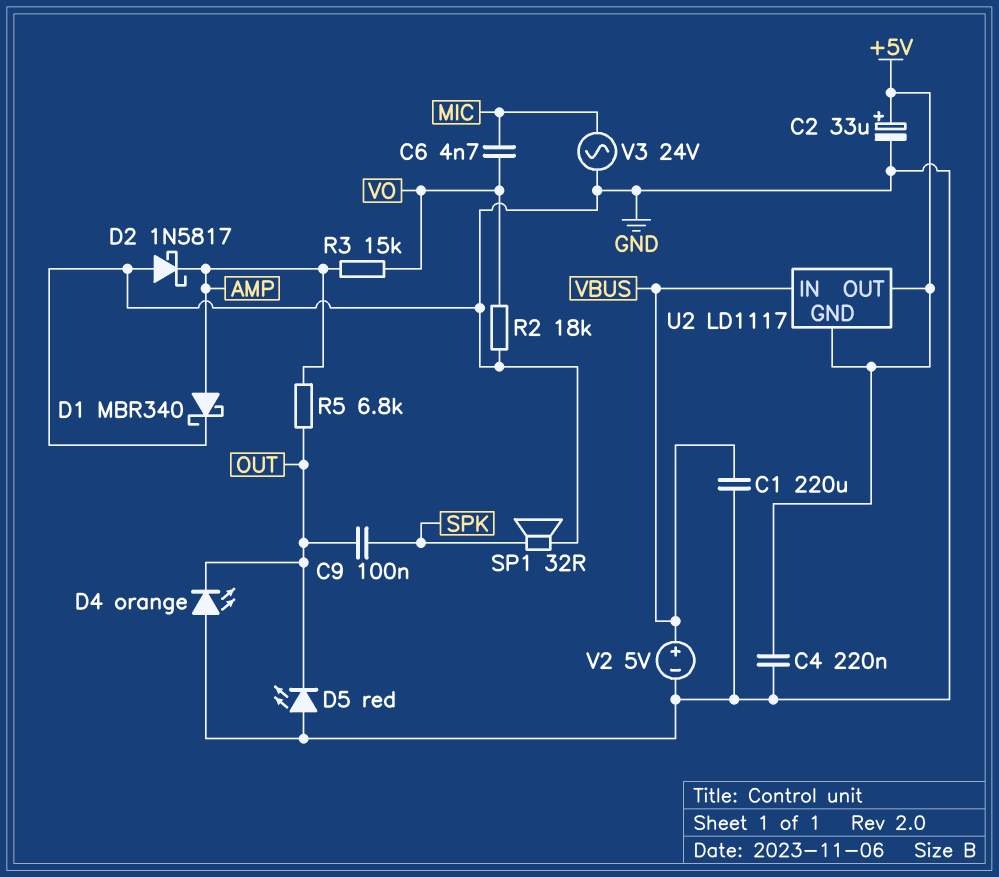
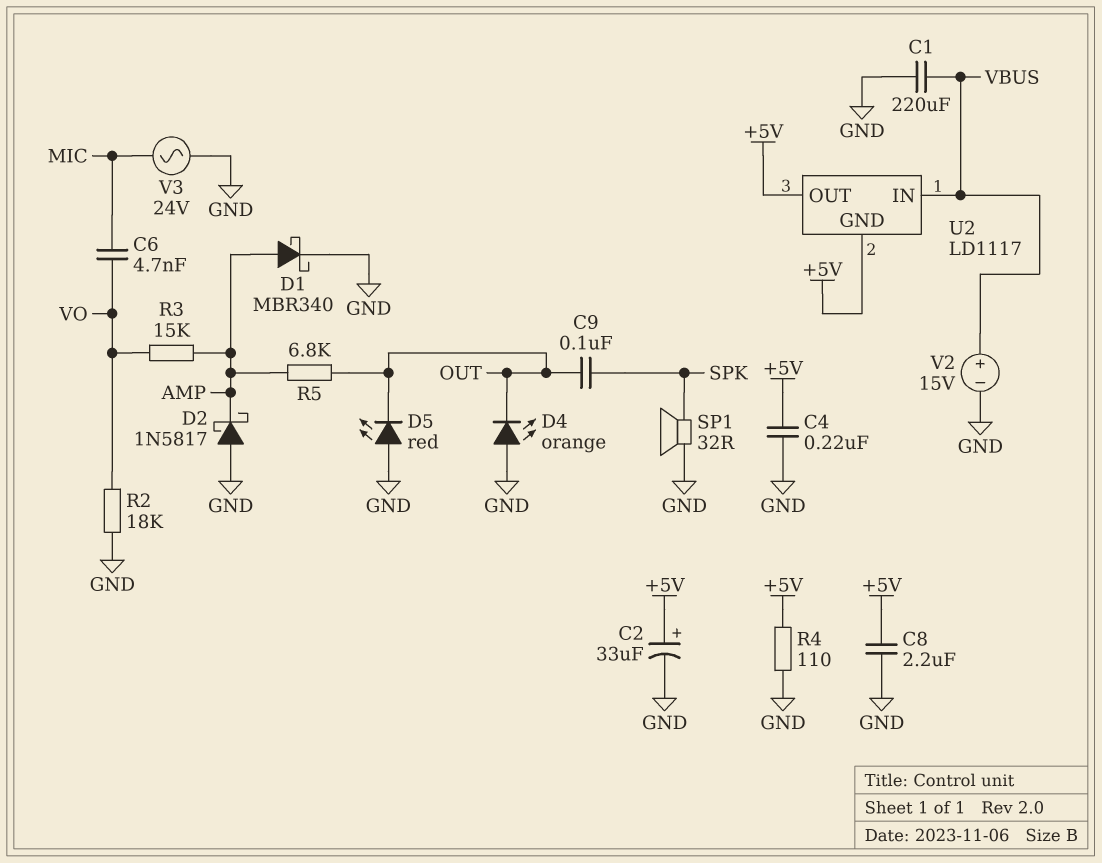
C8: none -> 2.2uF (+5V, GND)
R4: none -> 110 (+5V, GND)
V2: 5V (plus VBUS, minus GND) -> 15V (plus VBUS, minus GND)

